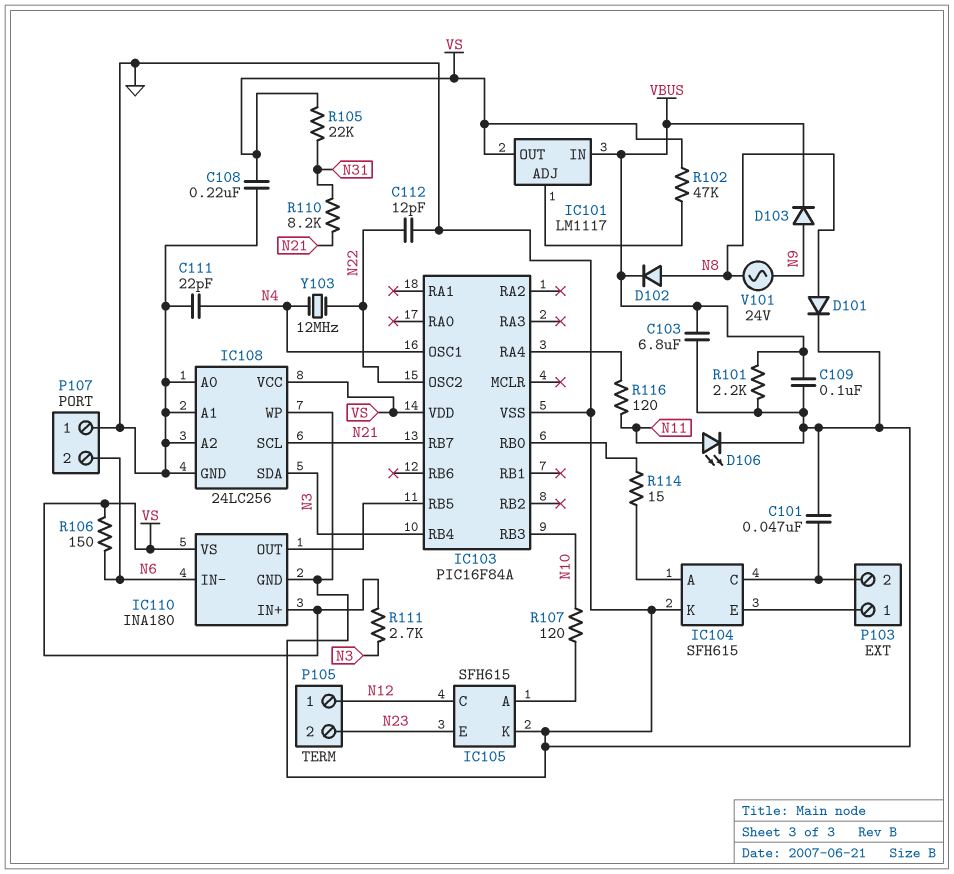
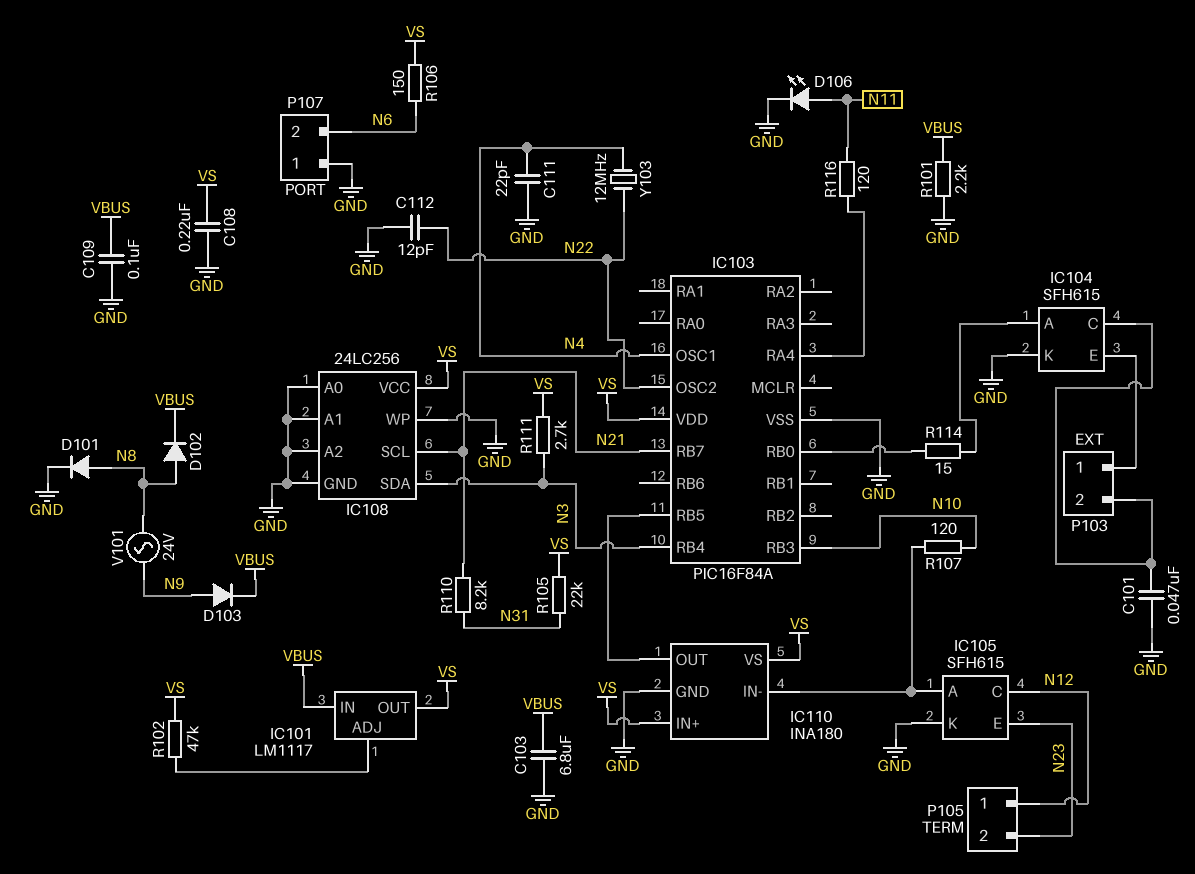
IC110 pin IN-: N6 -> IC105/A

